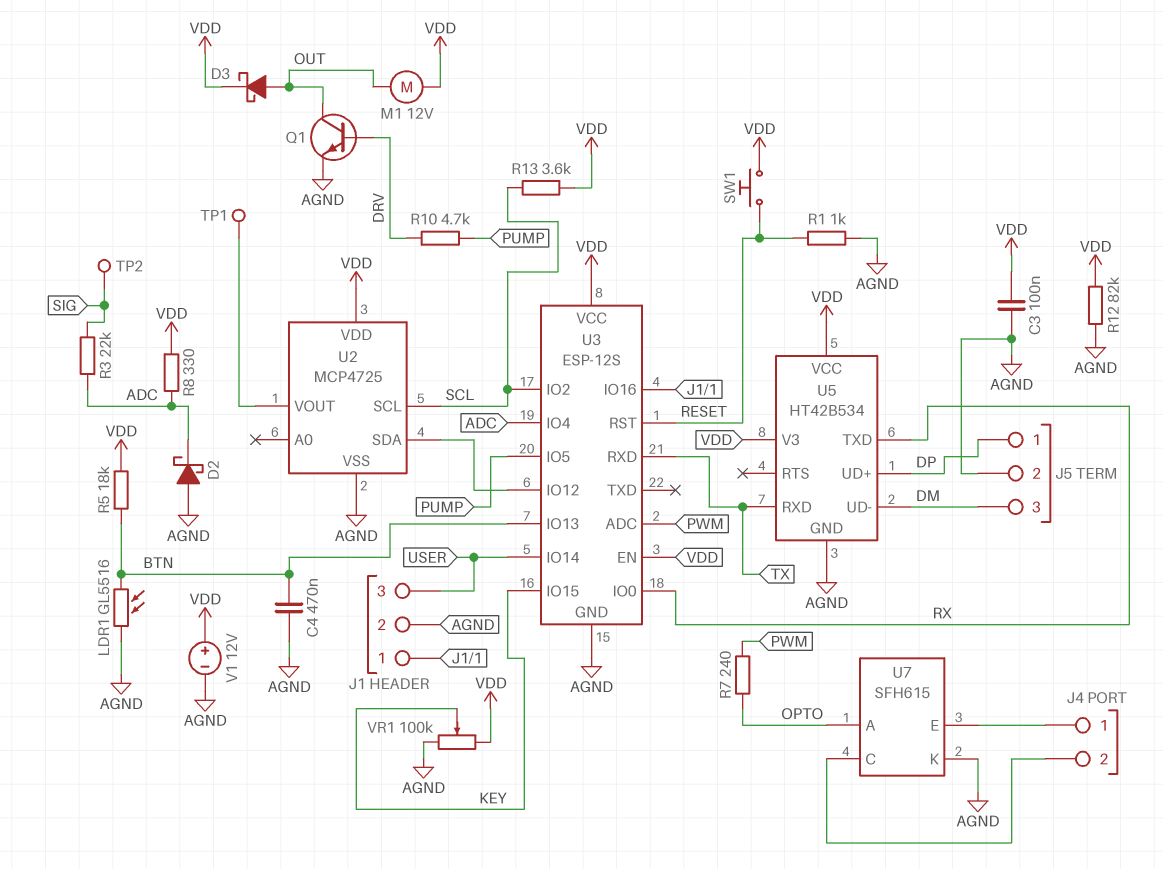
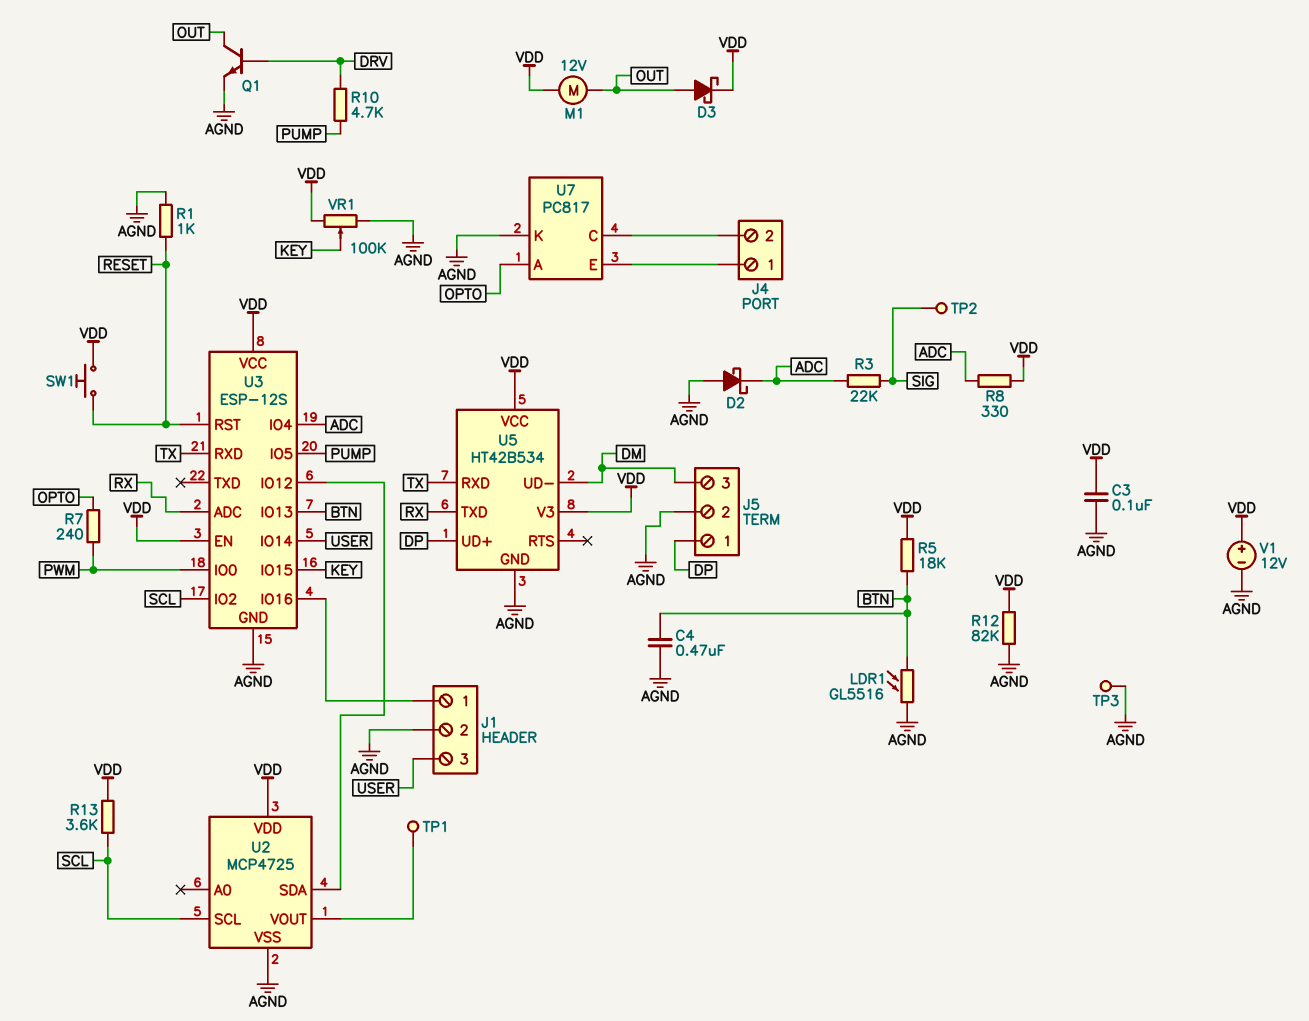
TP3: none -> test point (AGND)
U3 pin ADC: PWM -> RX
U3 pin IO0: RX -> PWM
U7: SFH615 -> PC817

